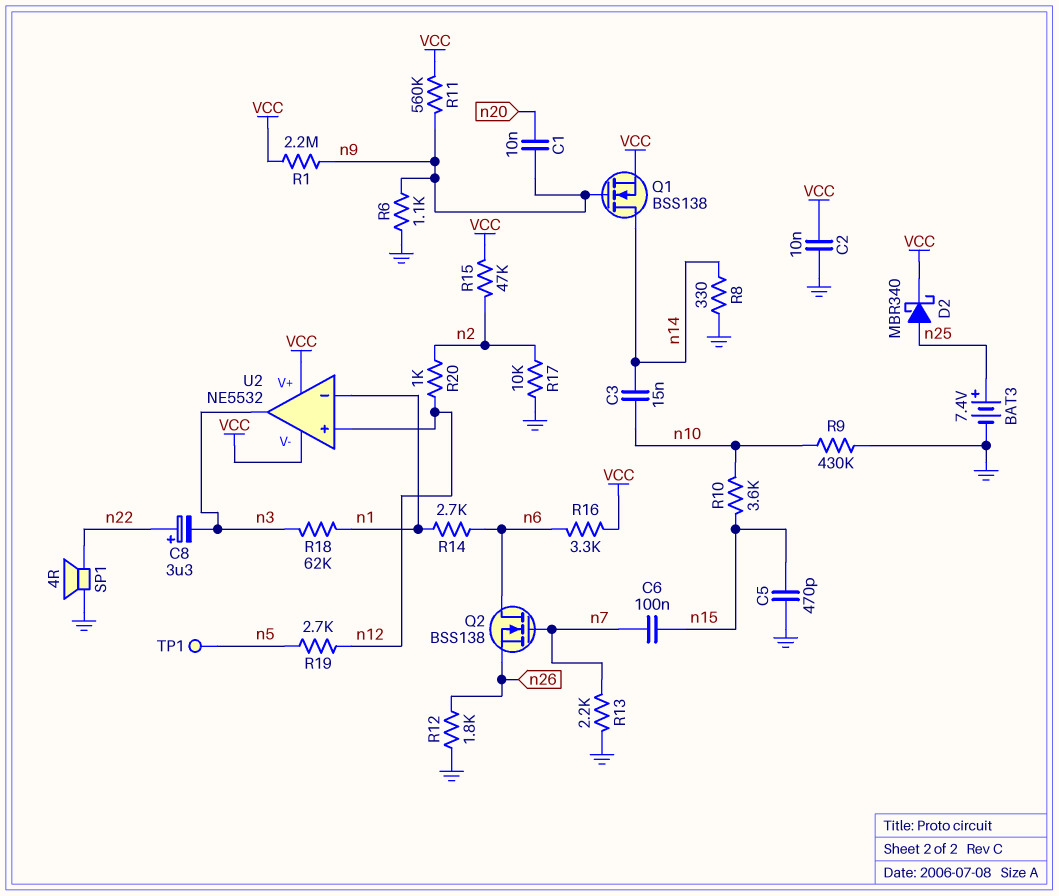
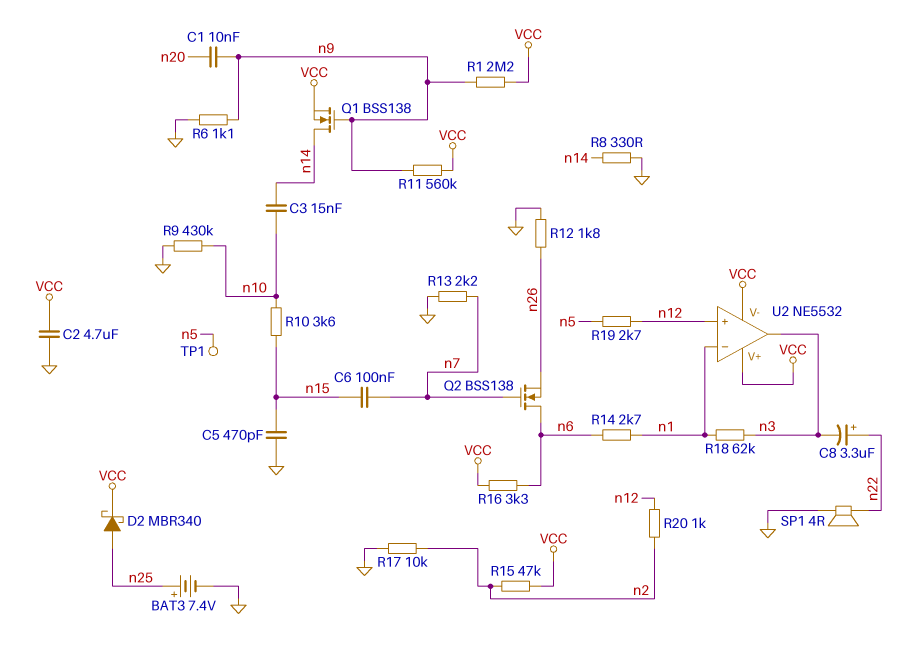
C2: 10nF (GND, VCC) -> 4.7uF (GND, VCC)

